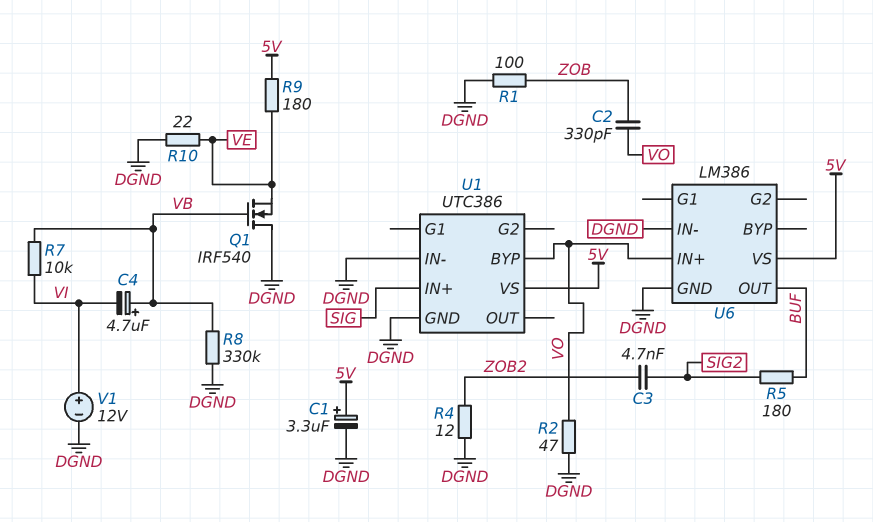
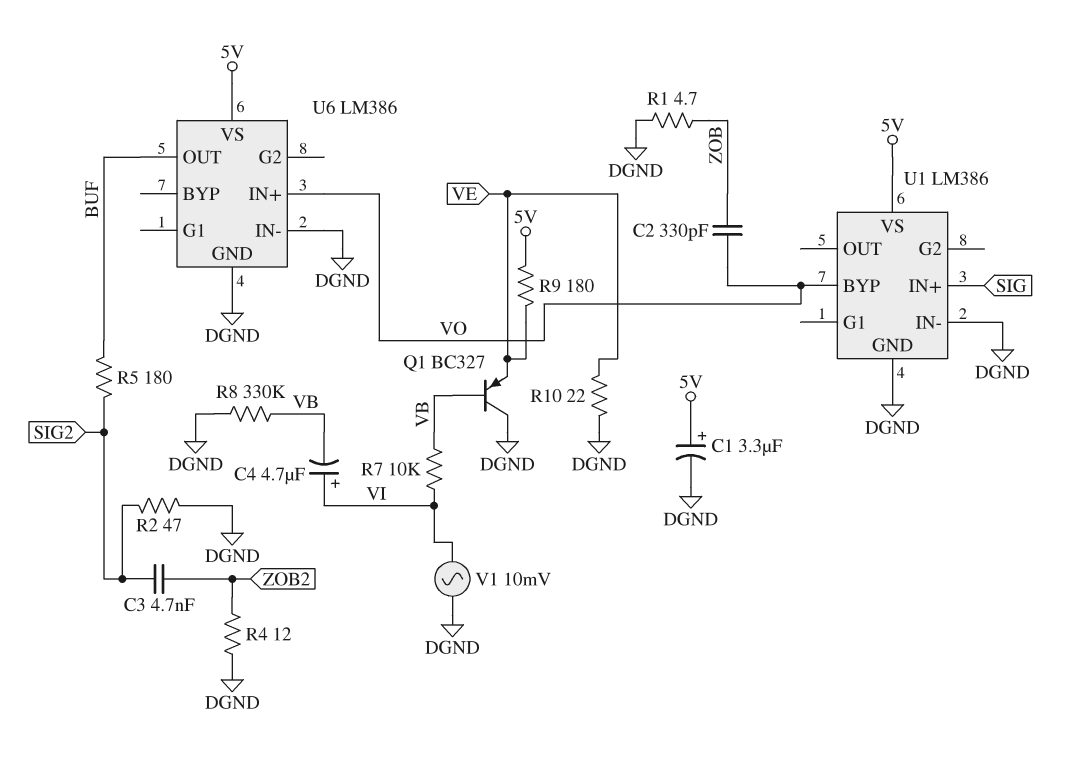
C4: 4.7uF (plus VB, minus VI) -> 4.7uF (plus VI, minus VB)
Q1: NMOS IRF540 (G VB, D DGND, S VE) -> PNP BC327 (B VB, C DGND, E VE)
R1: 100 (DGND, ZOB) -> 4.7 (DGND, ZOB)
R2: 47 (DGND, VO) -> 47 (DGND, SIG2)
U1: UTC386 -> LM386
V1: 12V (plus VI, minus DGND) -> AC 10mV (DGND, VI)

